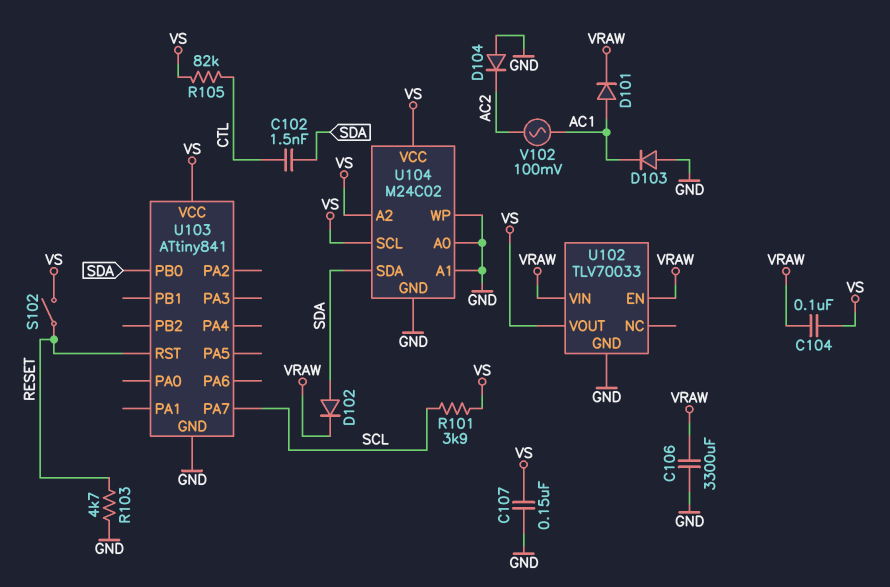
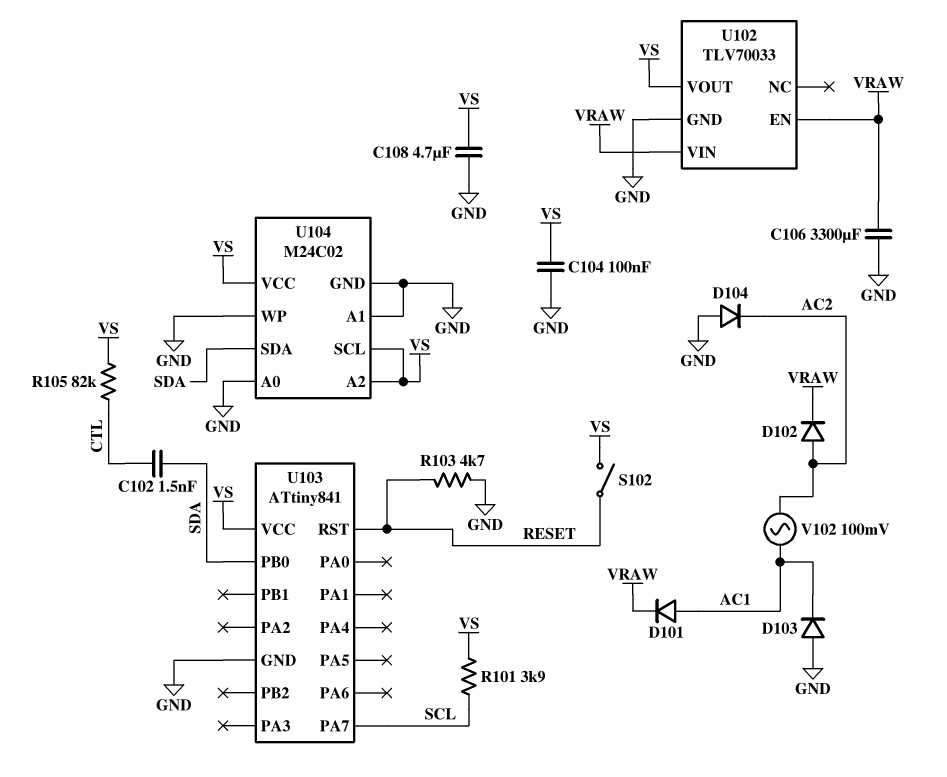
C104: 100nF (VRAW, VS) -> 100nF (GND, VS)
C107: 150nF (GND, VS) -> none
C108: none -> 4.7uF (GND, VS)
D102: diode (A SDA, K VRAW) -> diode (A AC2, K VRAW)

